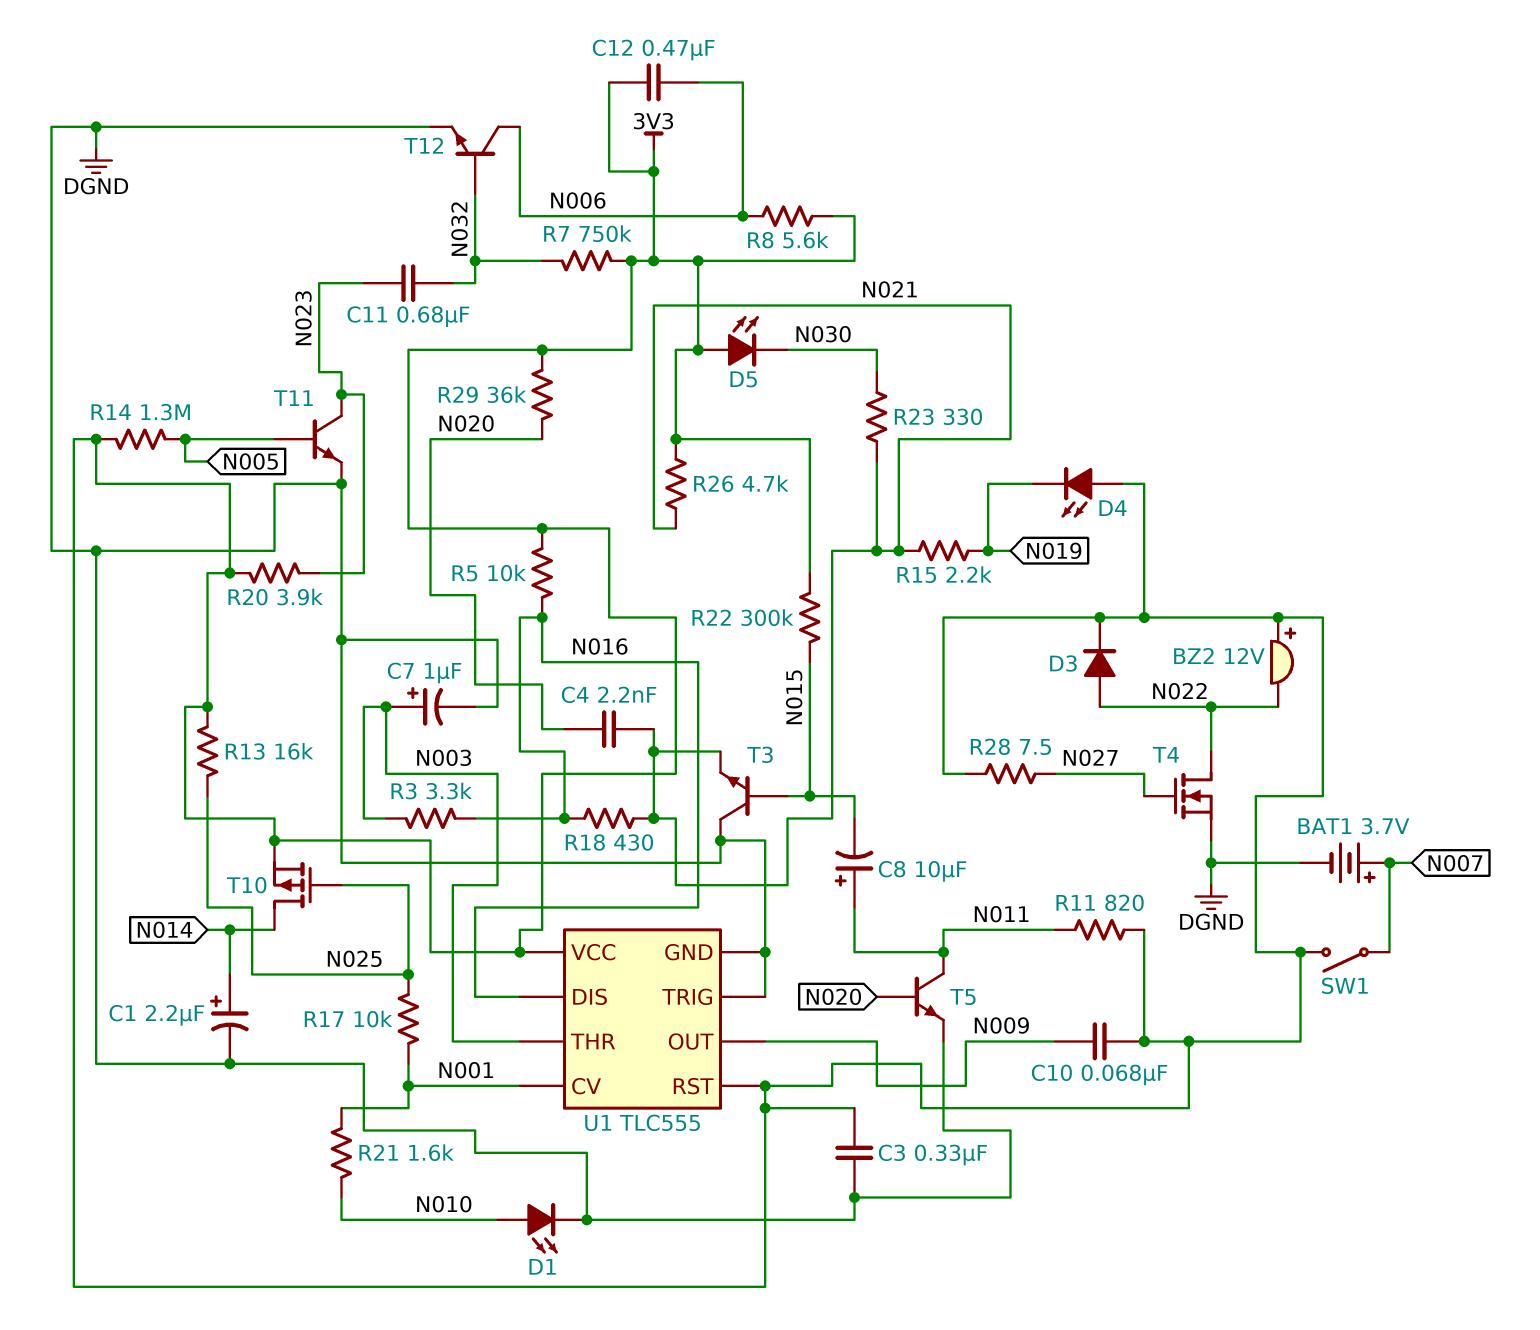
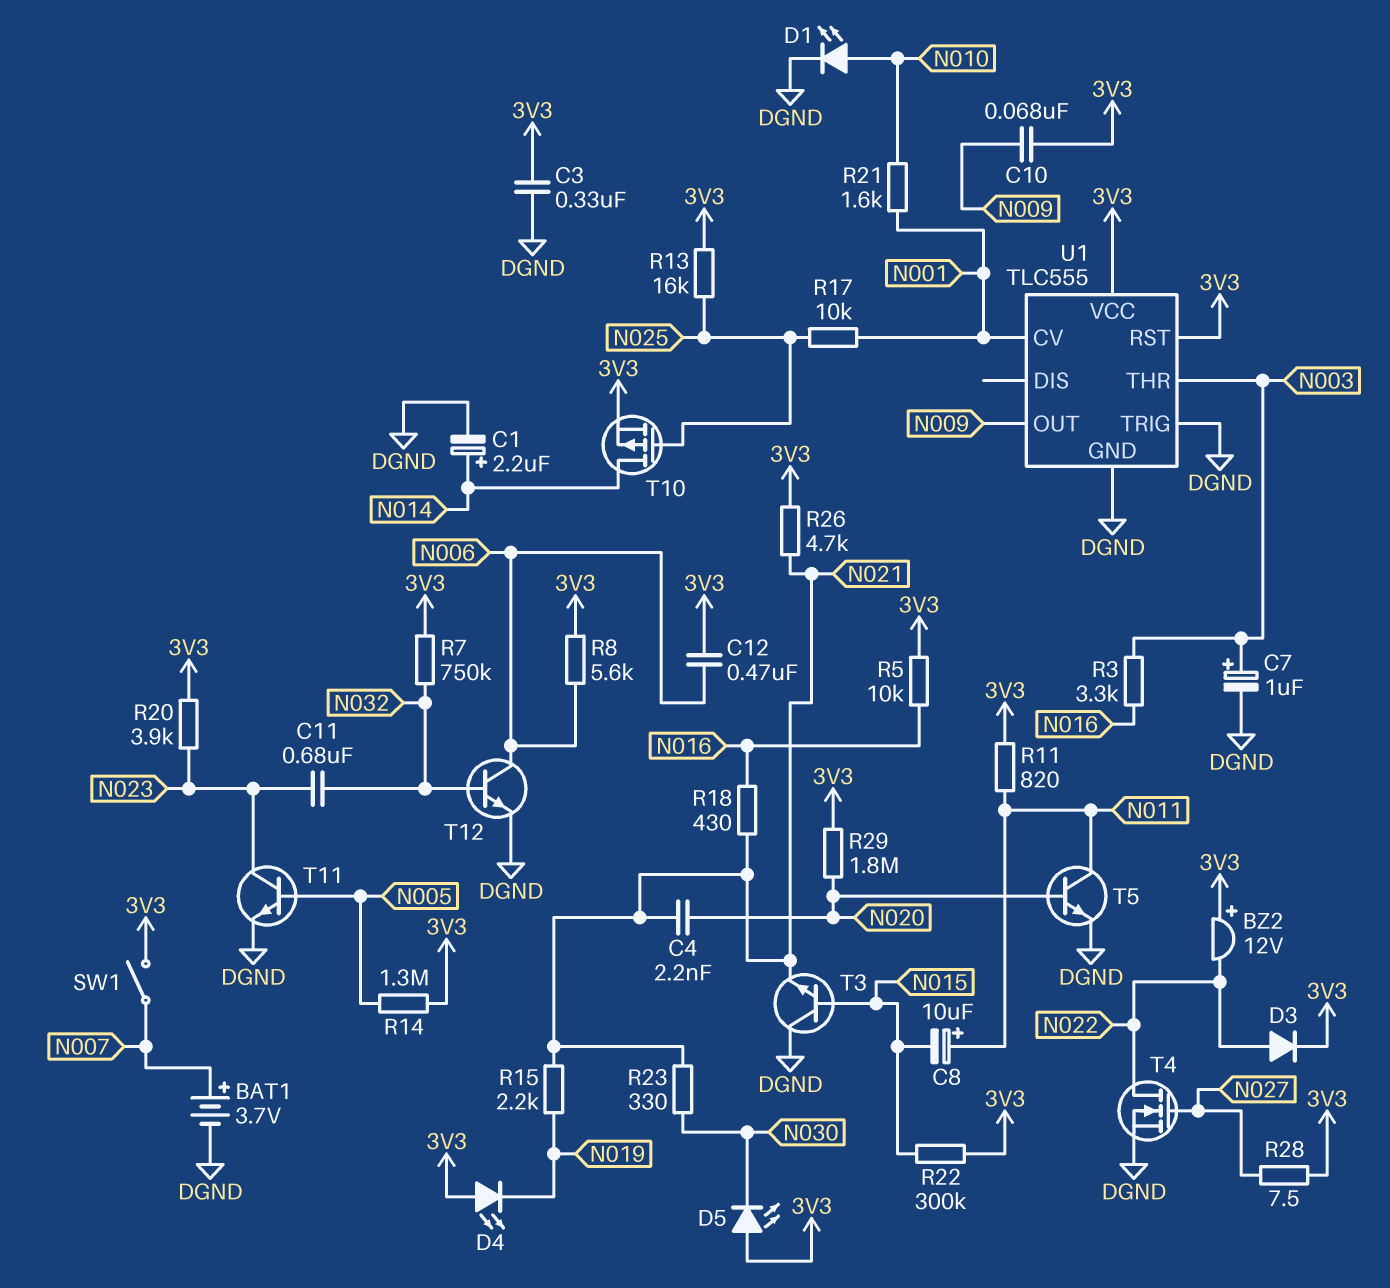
R29: 36k (3V3, N020) -> 1.8M (3V3, N020)
U1 pin DIS: N016 -> none

